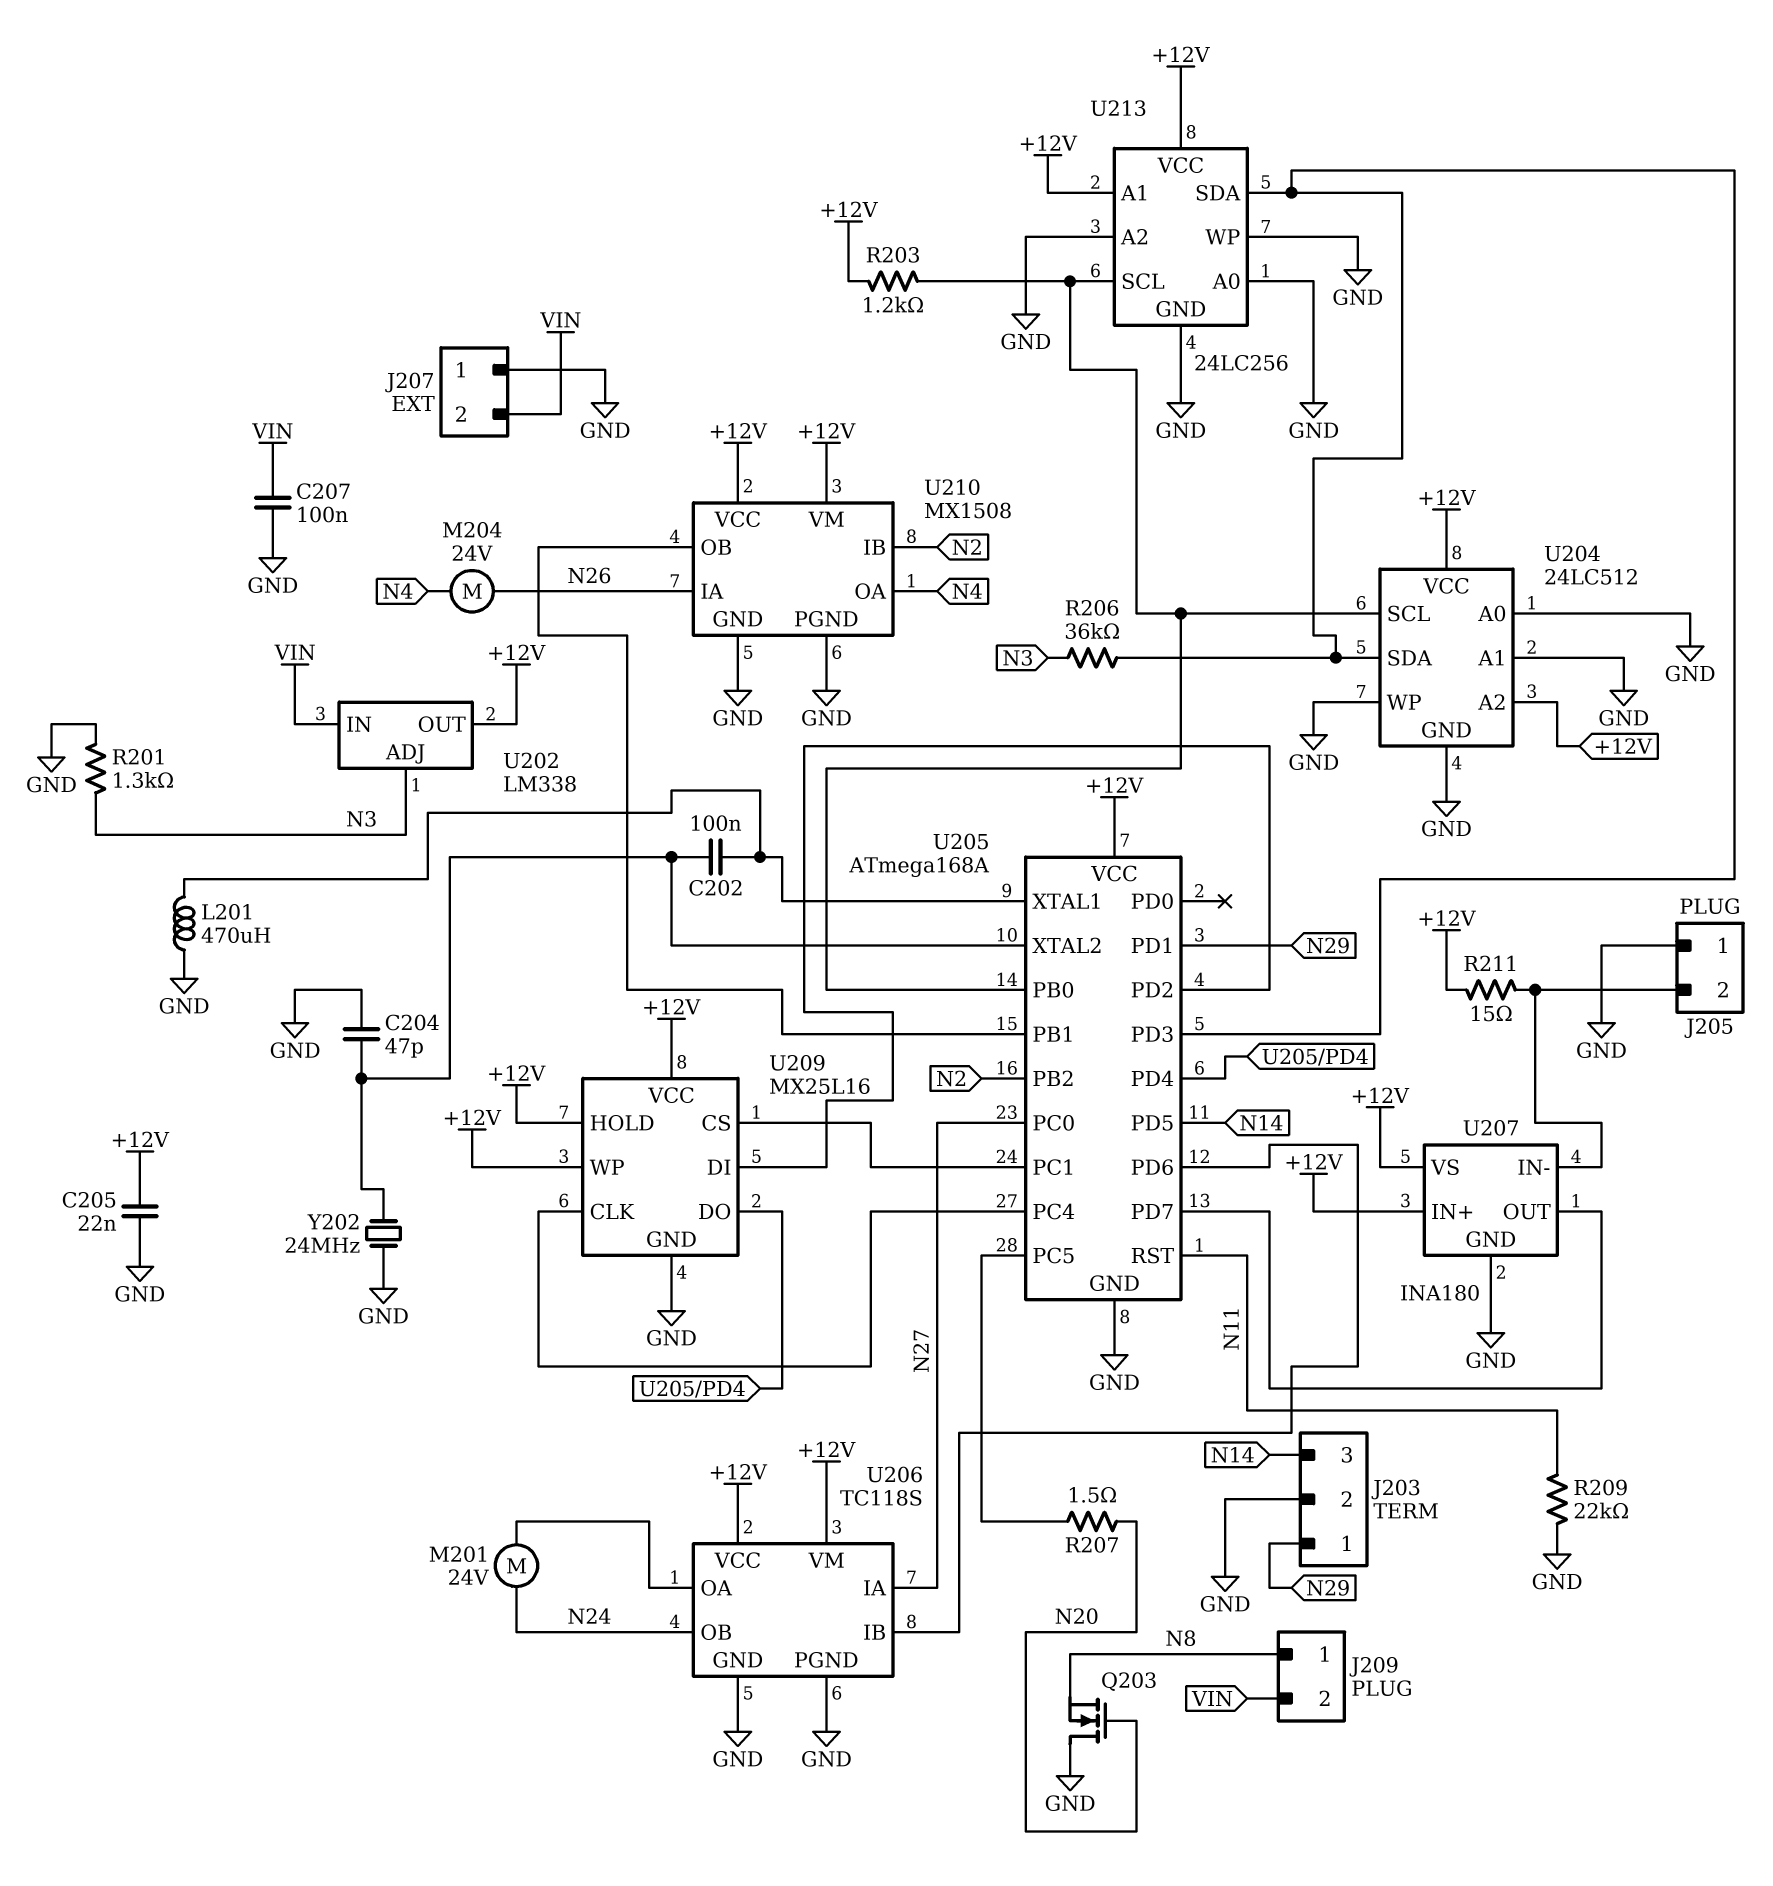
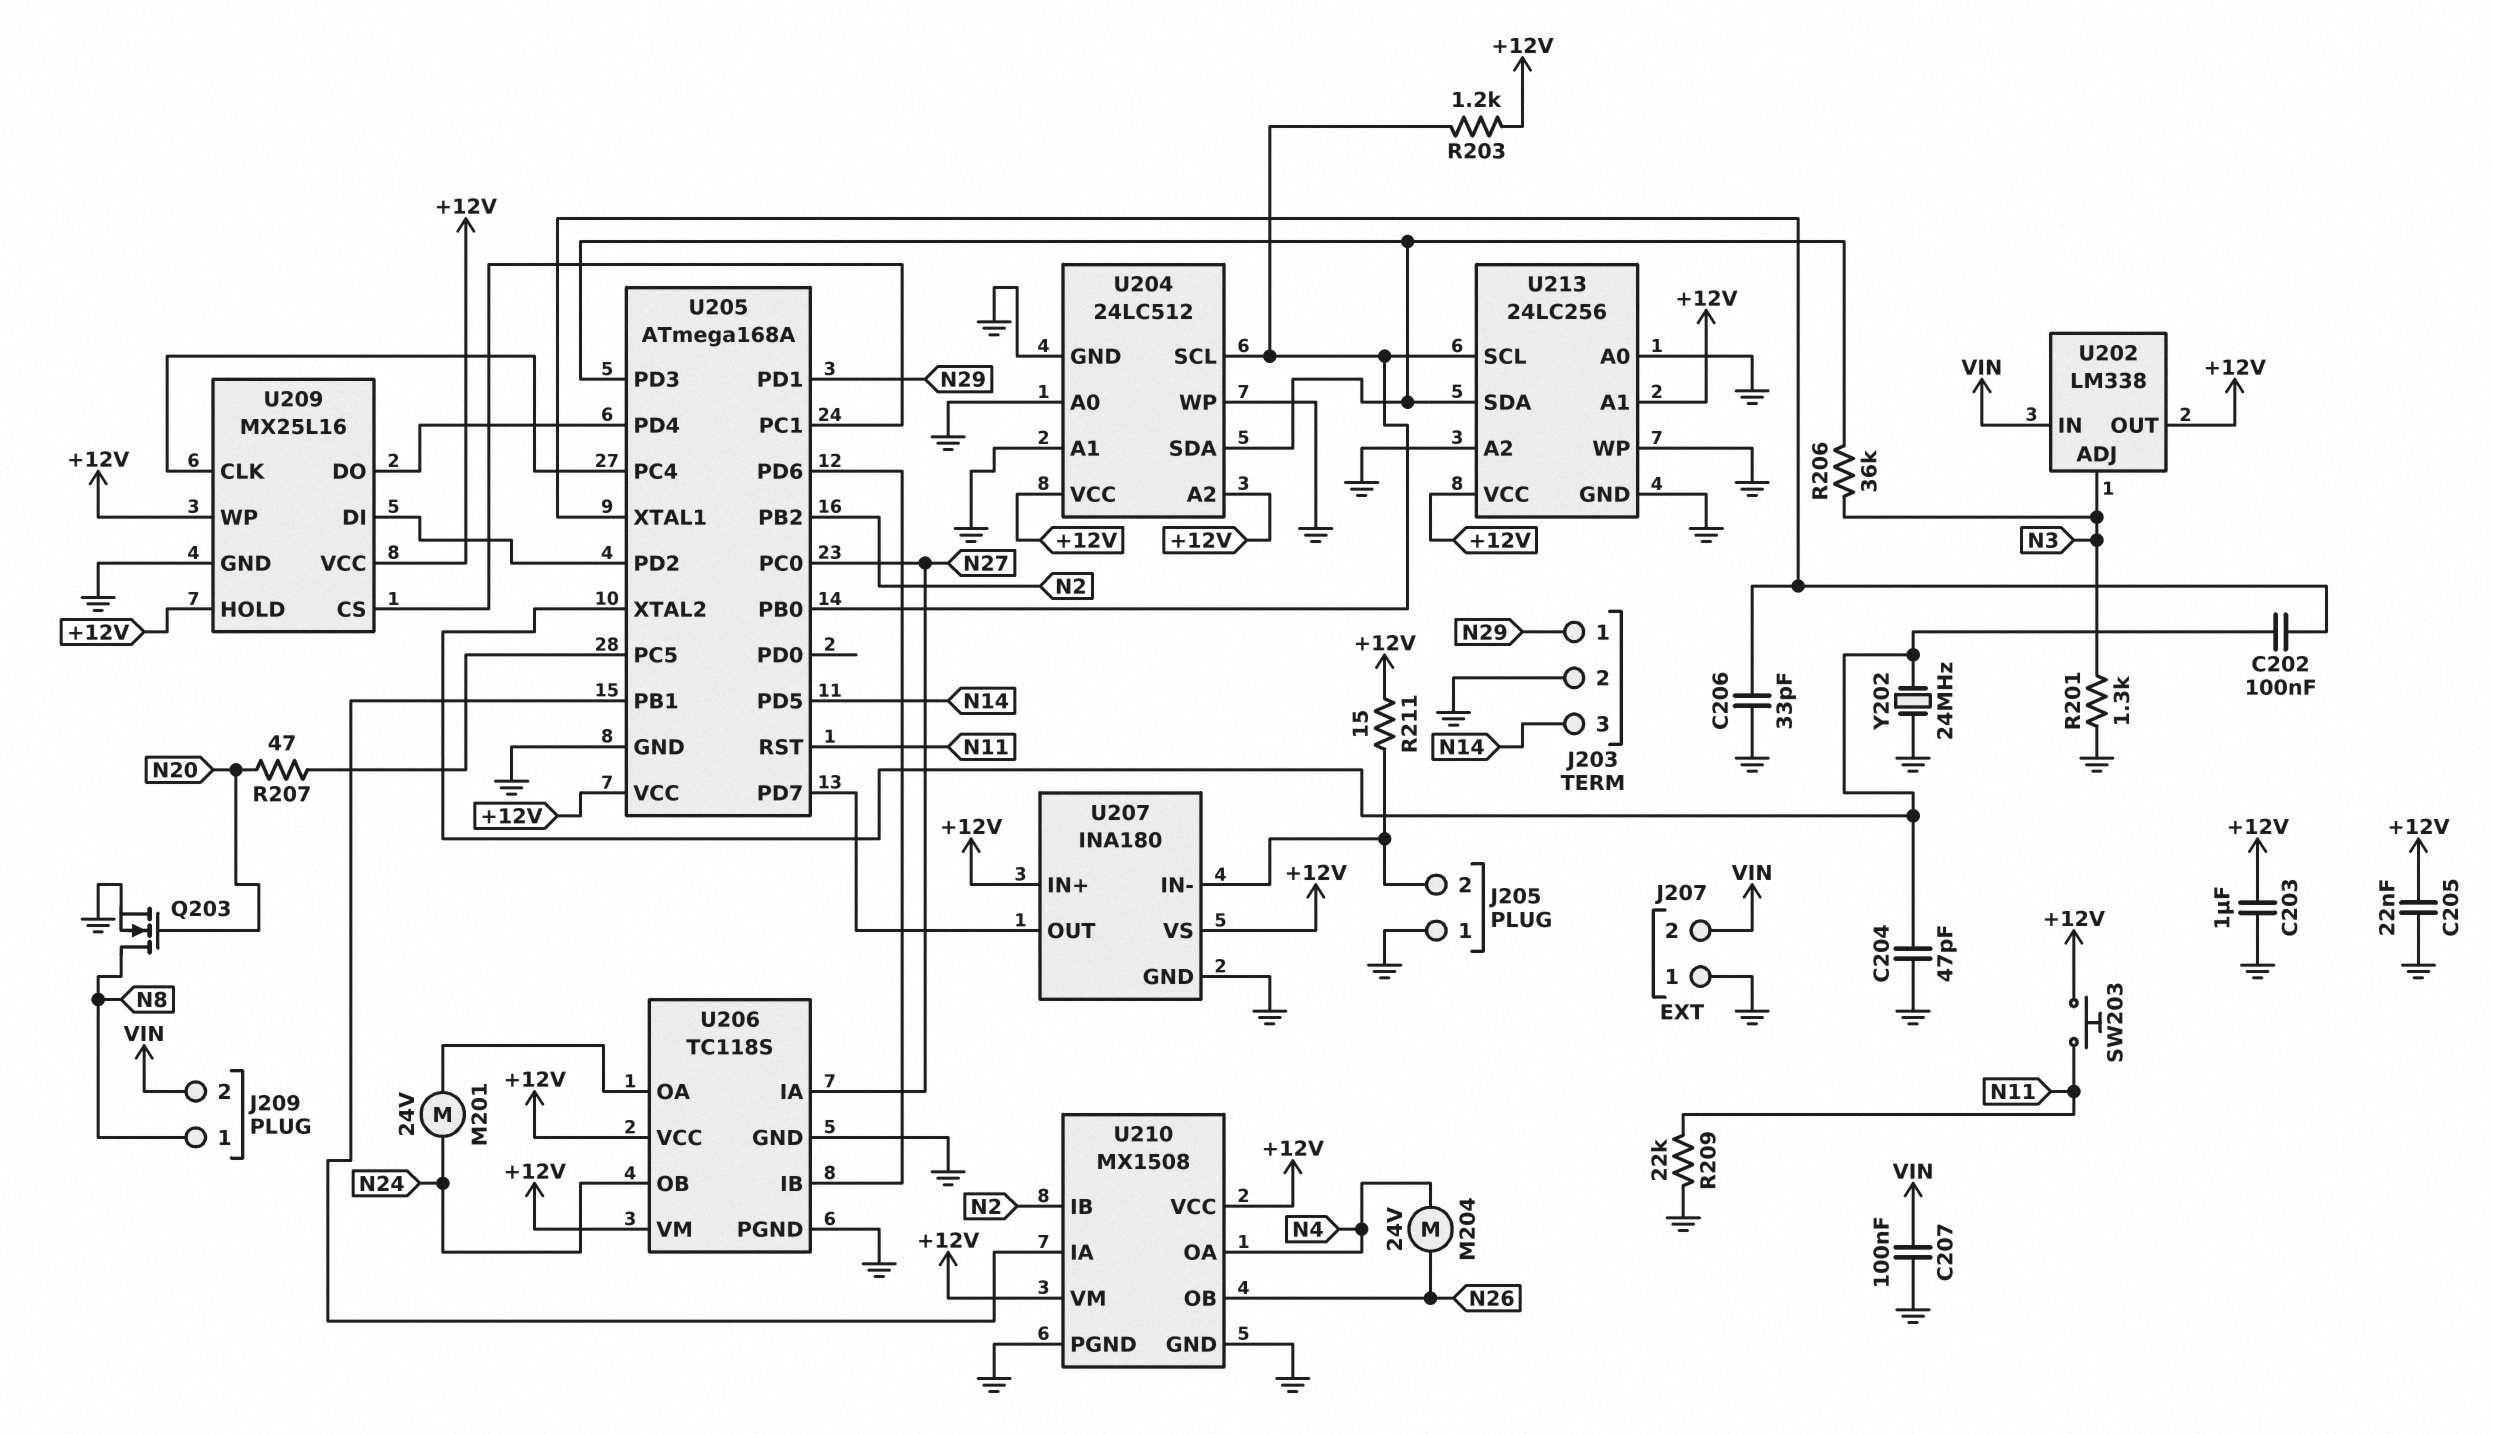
C203: none -> 1uF (+12V, GND)
C206: none -> 33pF (GND, U205/XTAL1)
L201: 470uH (GND, U205/XTAL1) -> none
Q203: NMOS (G N20, D GND, S N8) -> NMOS (G N20, D N8, S GND)
R207: 1.5 (N20, U205/PC5) -> 47 (N20, U205/PC5)
SW203: none -> button (+12V, N11)
U210 pin IA: N26 -> U205/PB1
U210 pin OB: U205/PB1 -> N26

